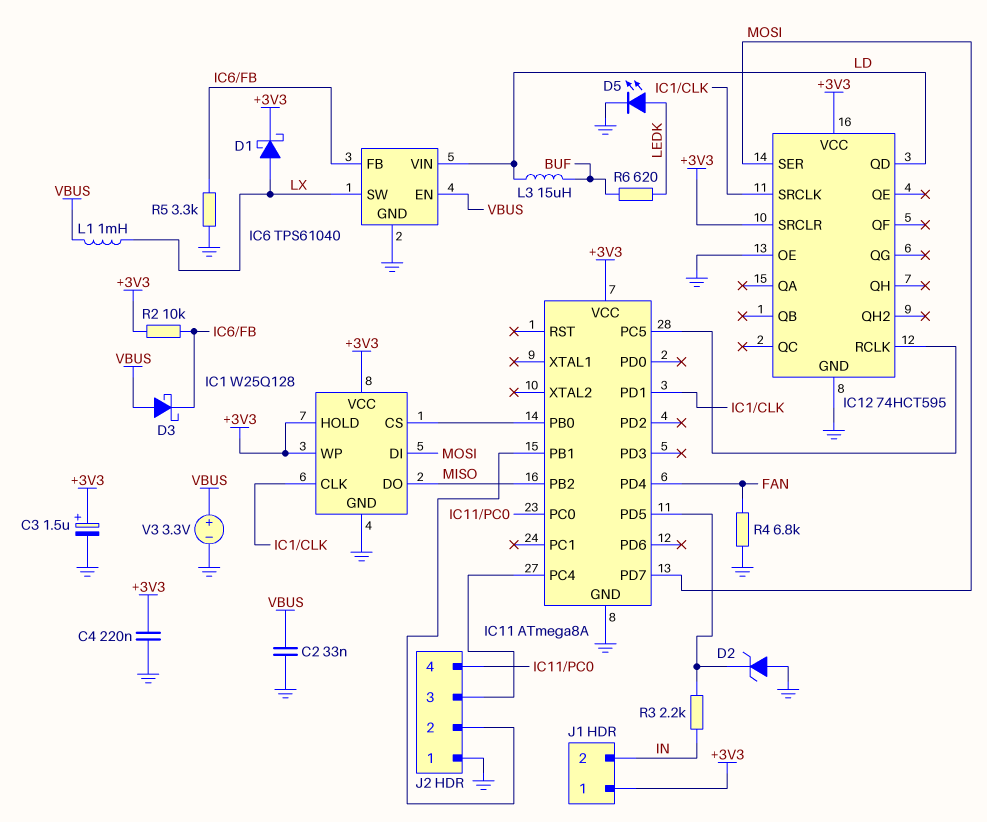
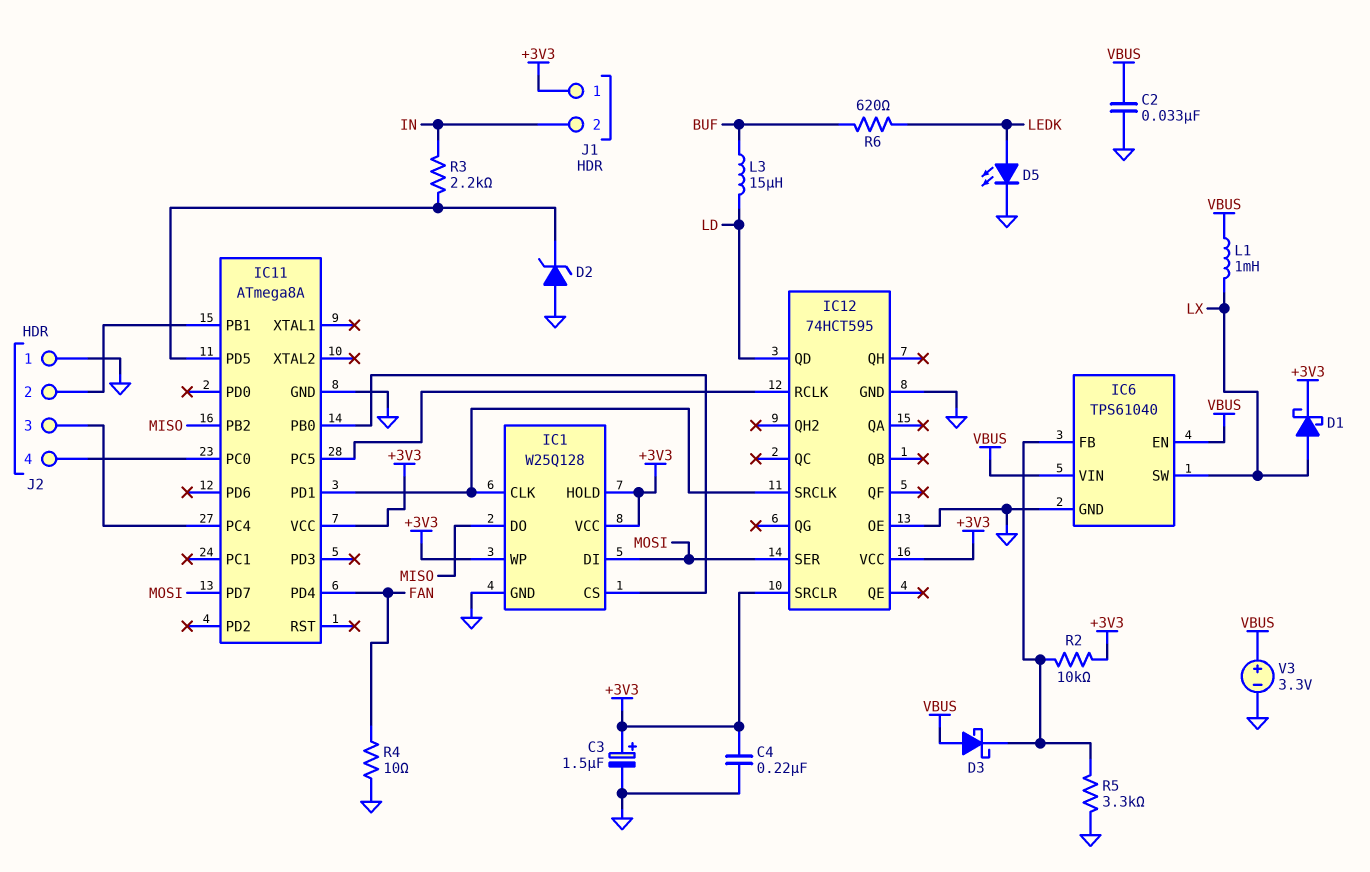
IC6 pin VIN: LD -> VBUS
R4: 6.8k (FAN, GND) -> 10 (FAN, GND)

